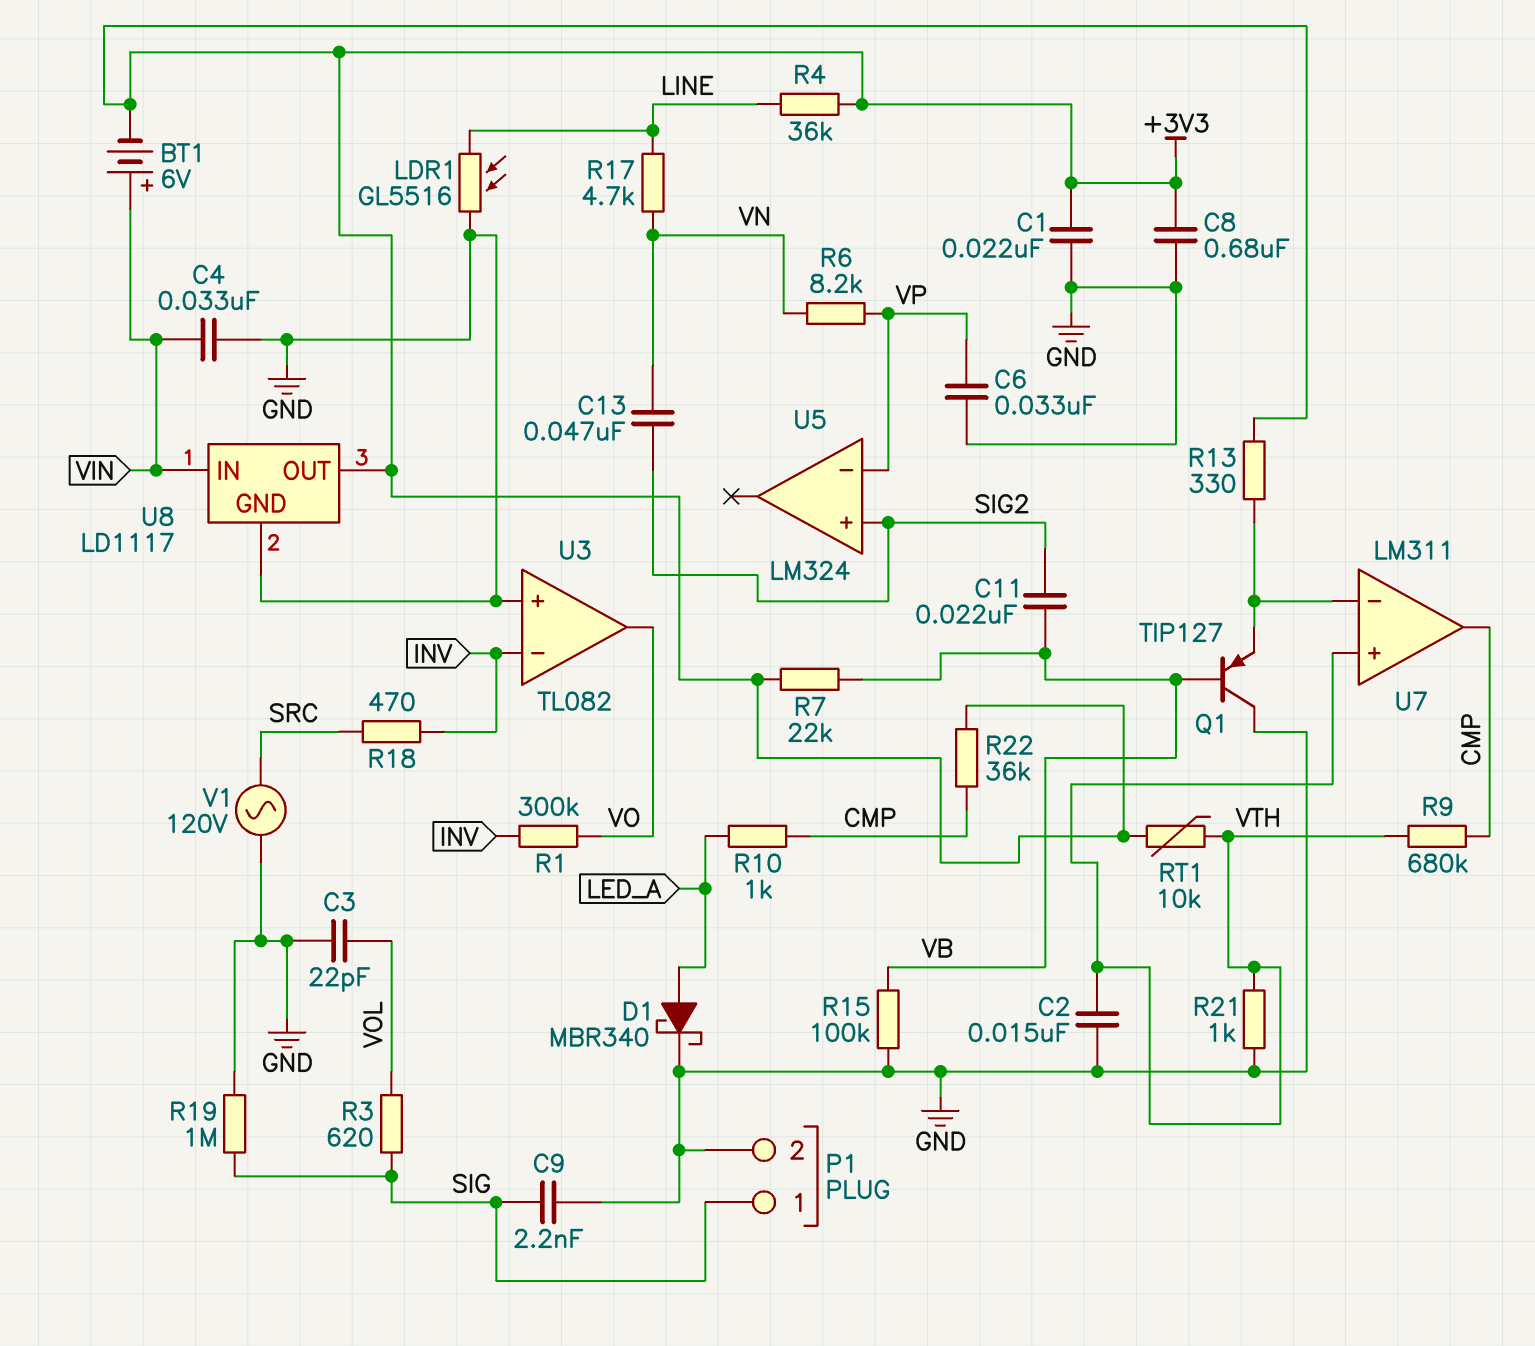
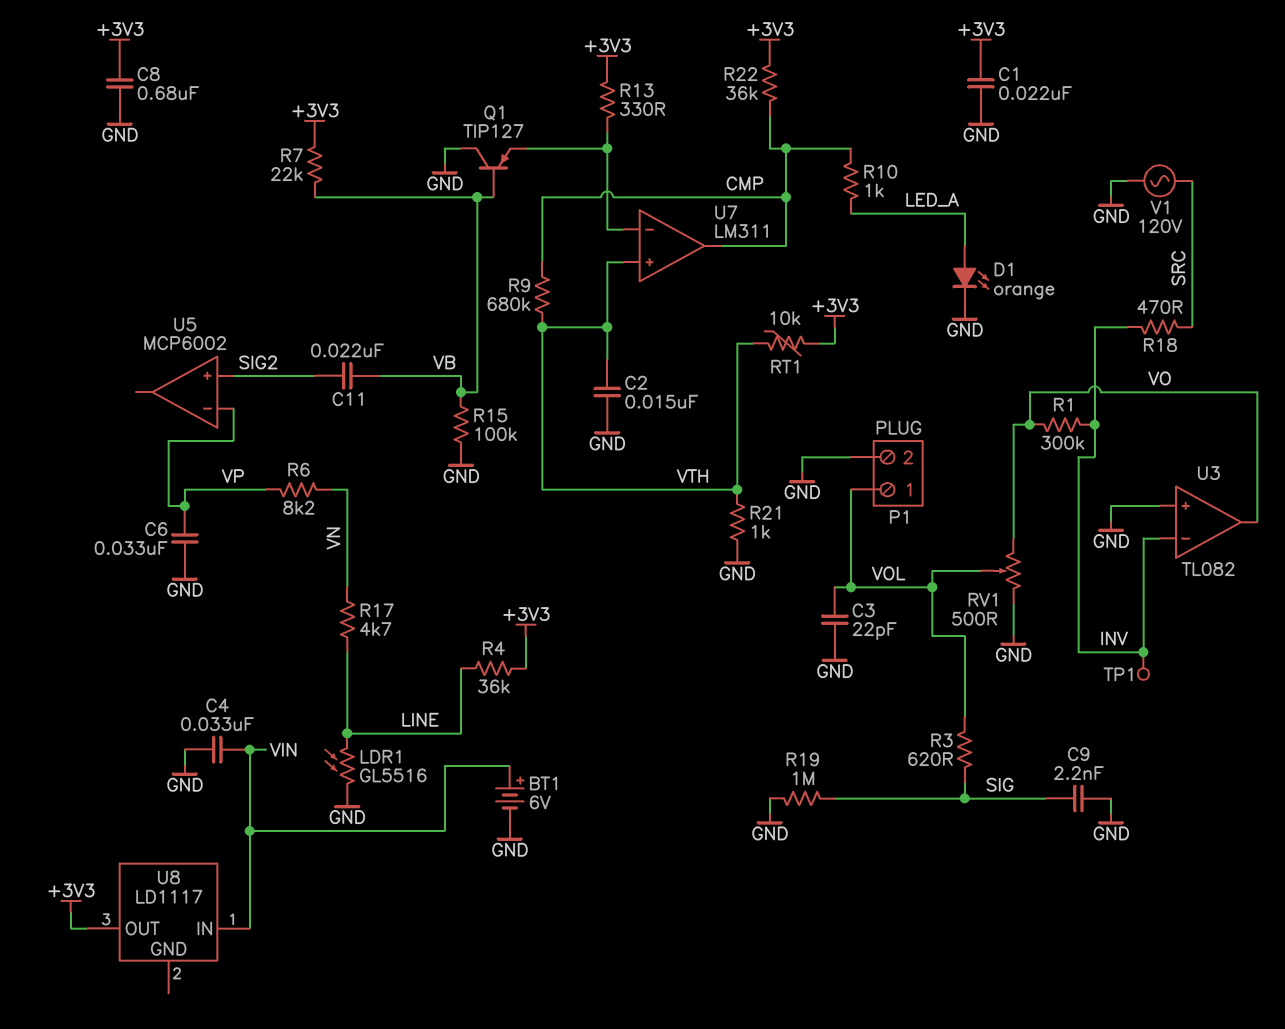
BT1: 6V (plus VIN, minus +3V3) -> 6V (plus VIN, minus GND)
C13: 47nF (SIG2, VN) -> none
D1: schottky MBR340 (A LED_A, K GND) -> LED orange (A LED_A, K GND)
P1 pin 1: SIG -> VOL
RV1: none -> 500 (GND, VO, wiper VOL)
TP1: none -> test point (INV)
U5: LM324 -> MCP6002
U8 pin GND: GND -> none

